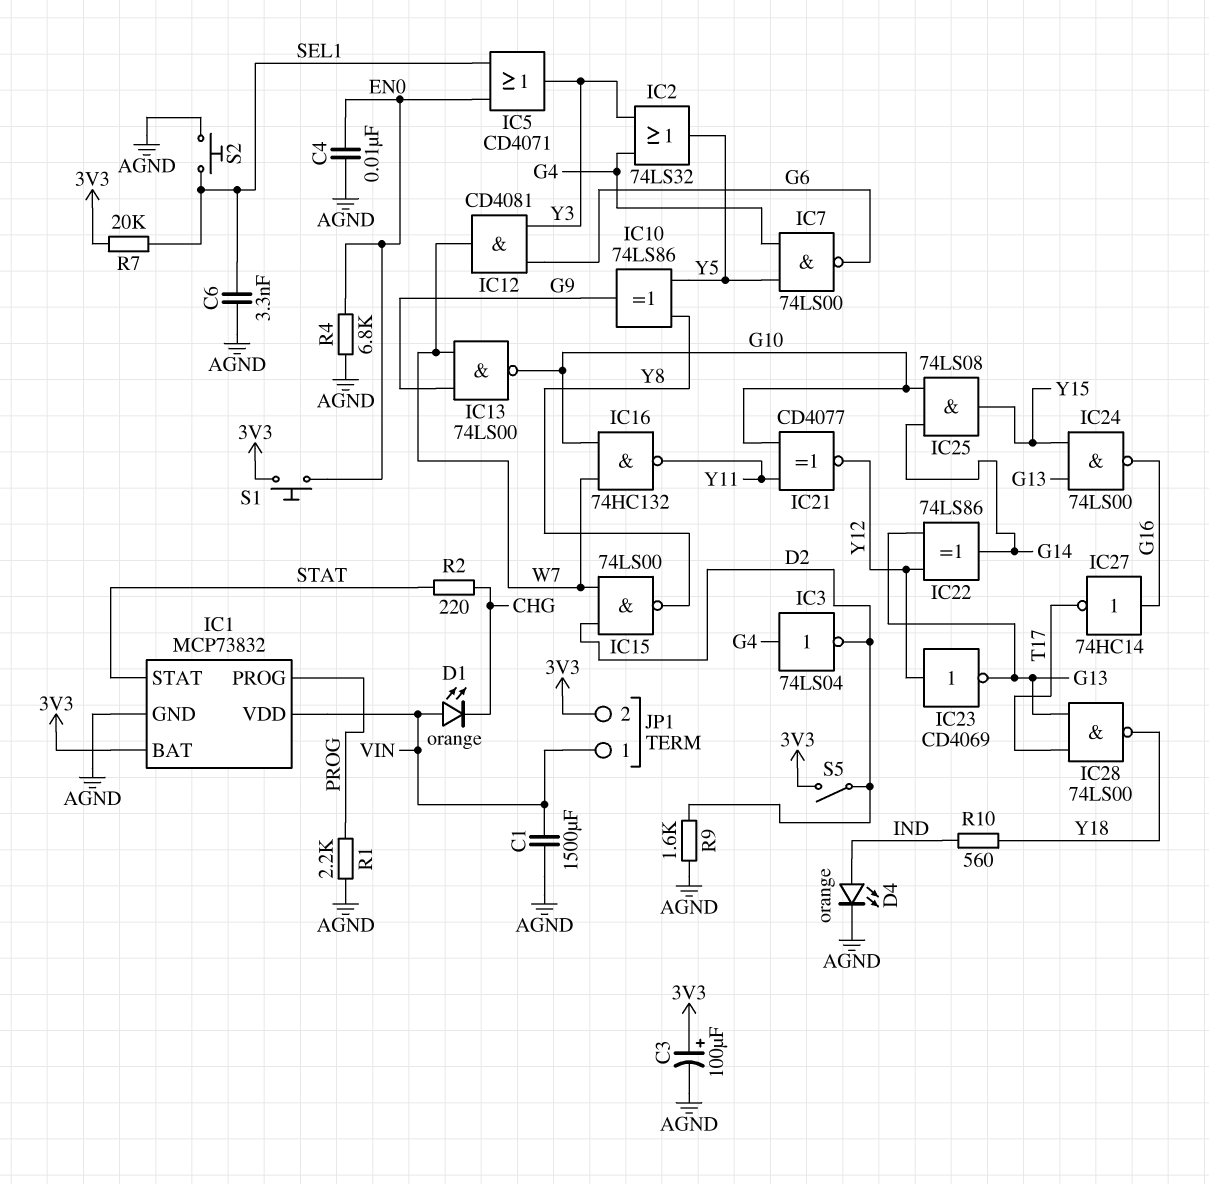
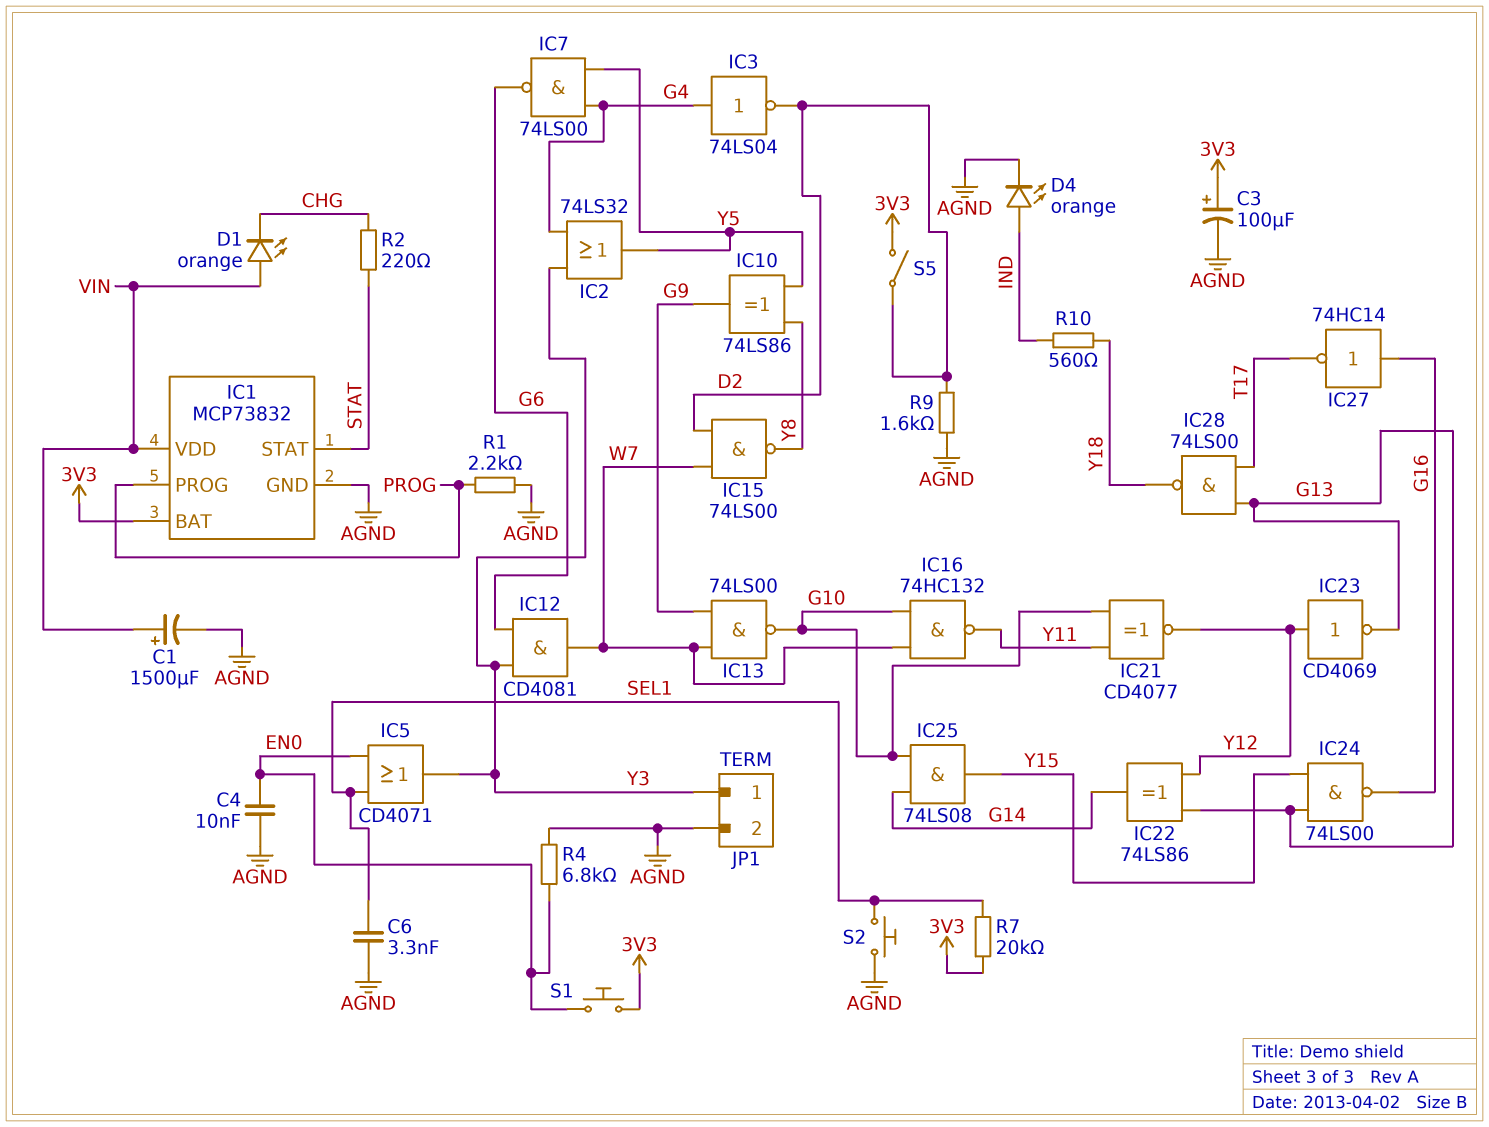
C1: 1500uF (AGND, VIN) -> 1500uF (plus VIN, minus AGND)
JP1 pin 1: VIN -> Y3
JP1 pin 2: 3V3 -> AGND

